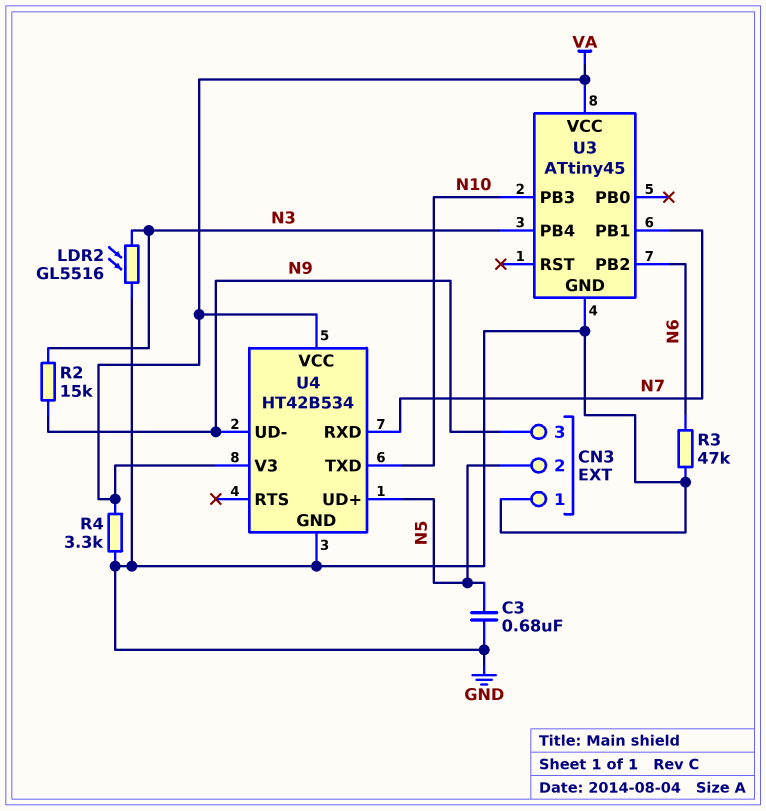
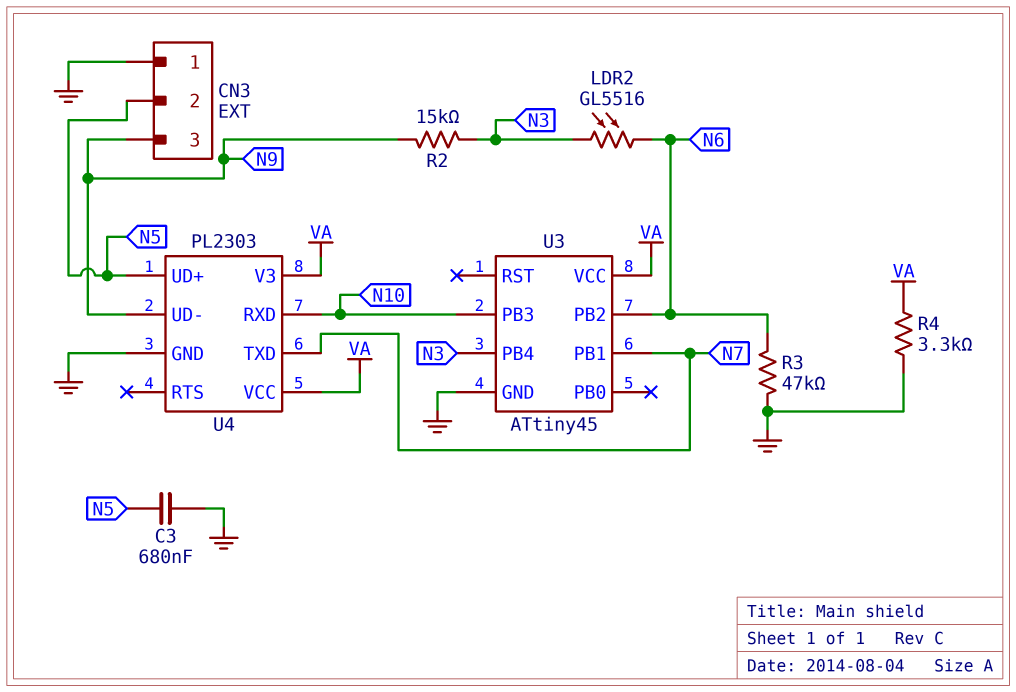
LDR2: GL5516 (GND, N3) -> GL5516 (N3, N6)
U4: HT42B534 -> PL2303
U4 pin RXD: N7 -> N10
U4 pin TXD: N10 -> N7

